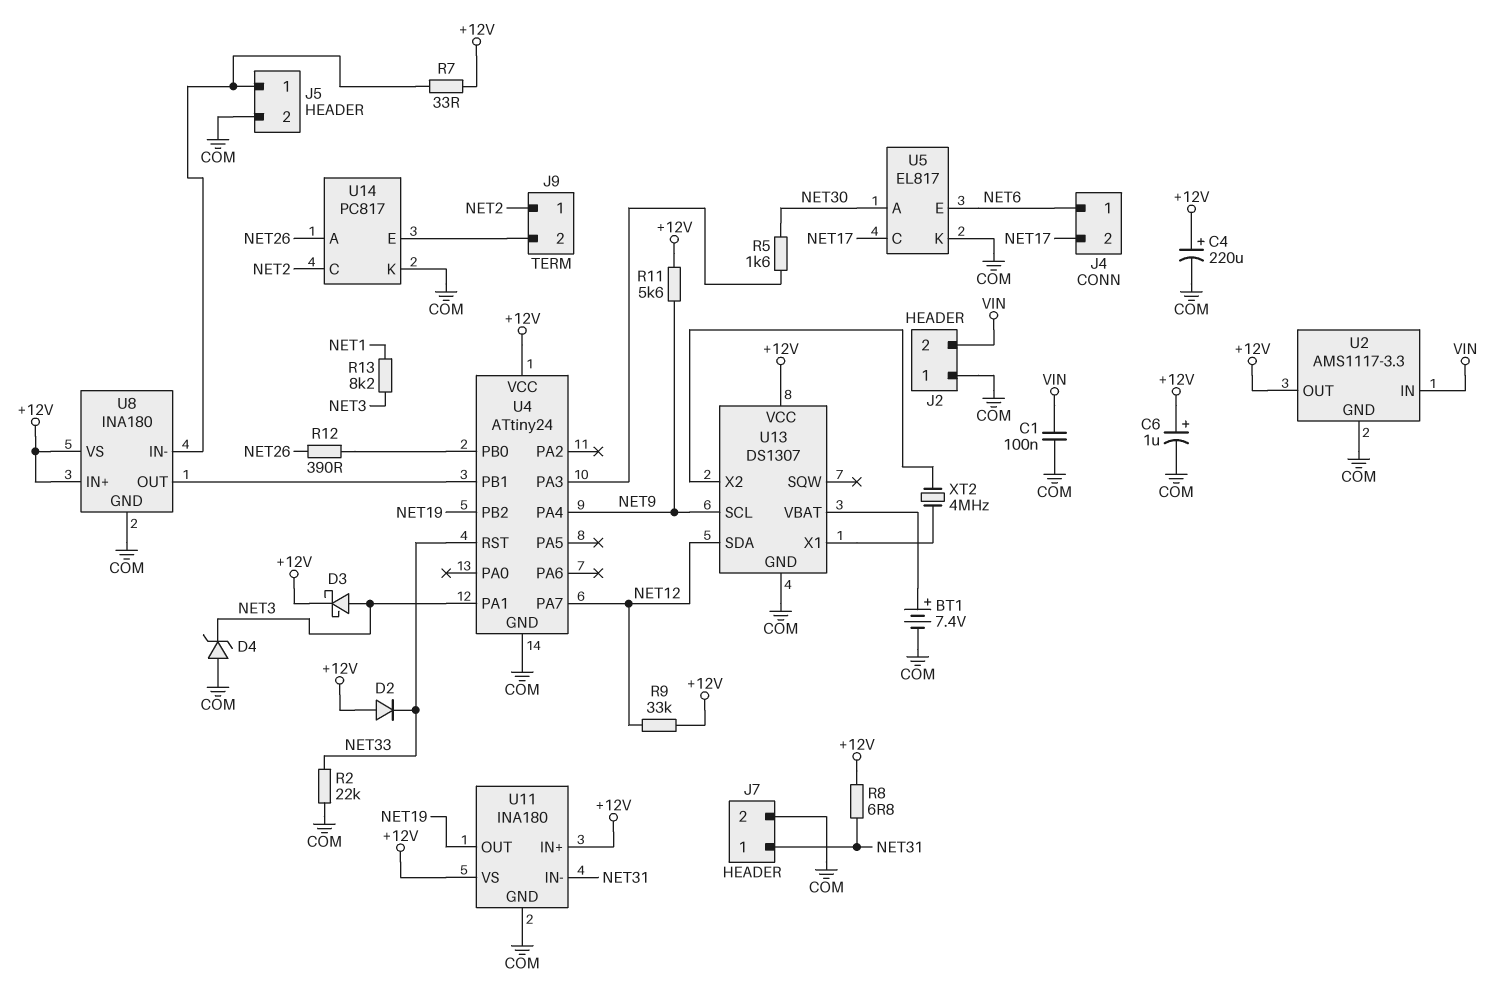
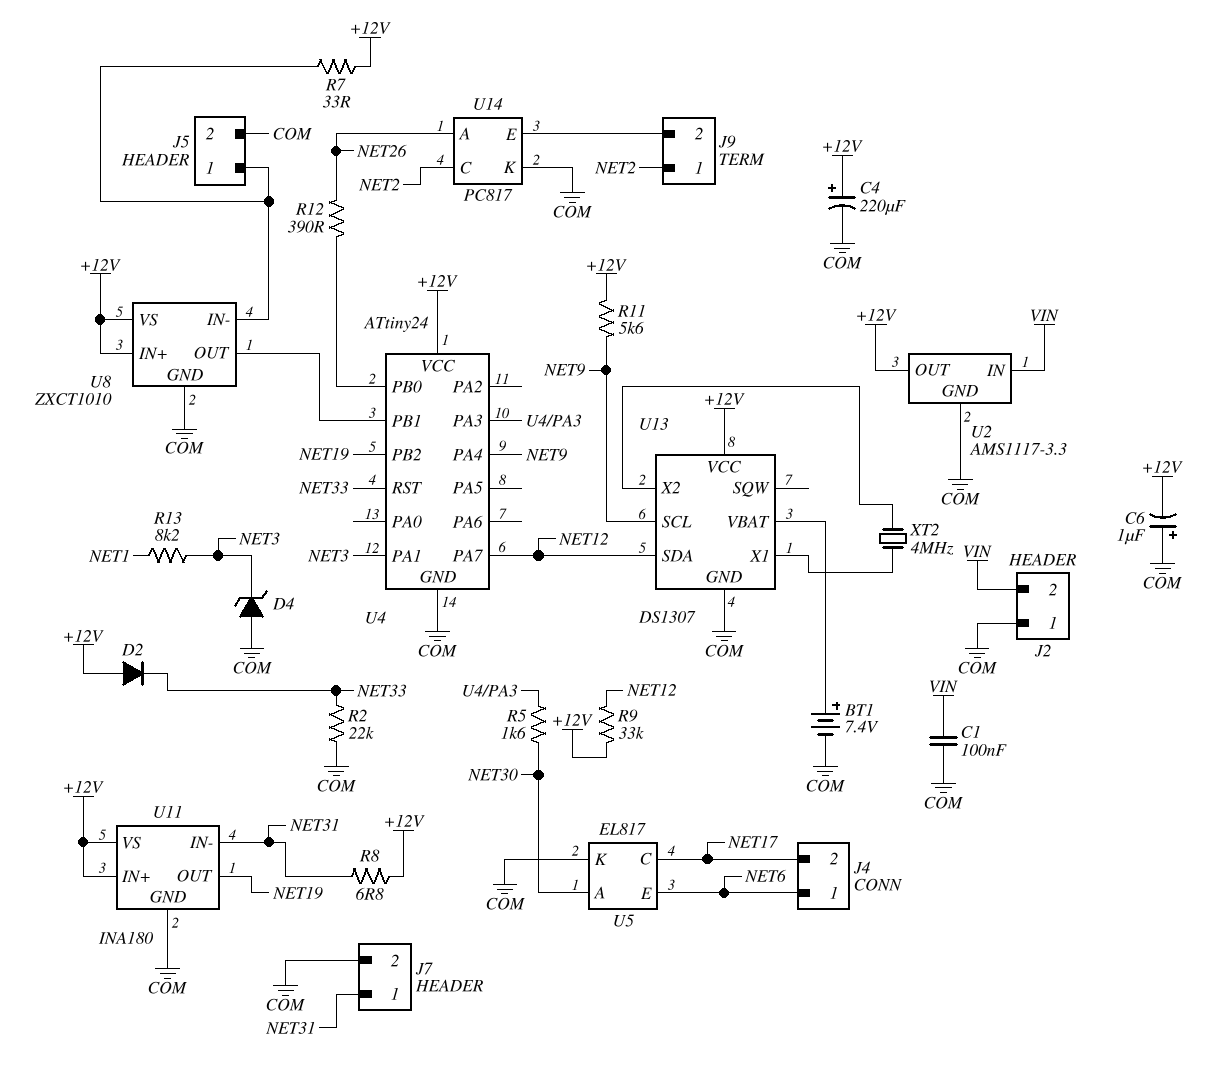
C6: 1uF (plus +12V, minus COM) -> 1uF (plus COM, minus +12V)
D3: schottky (A NET3, K +12V) -> none
U8: INA180 -> ZXCT1010

